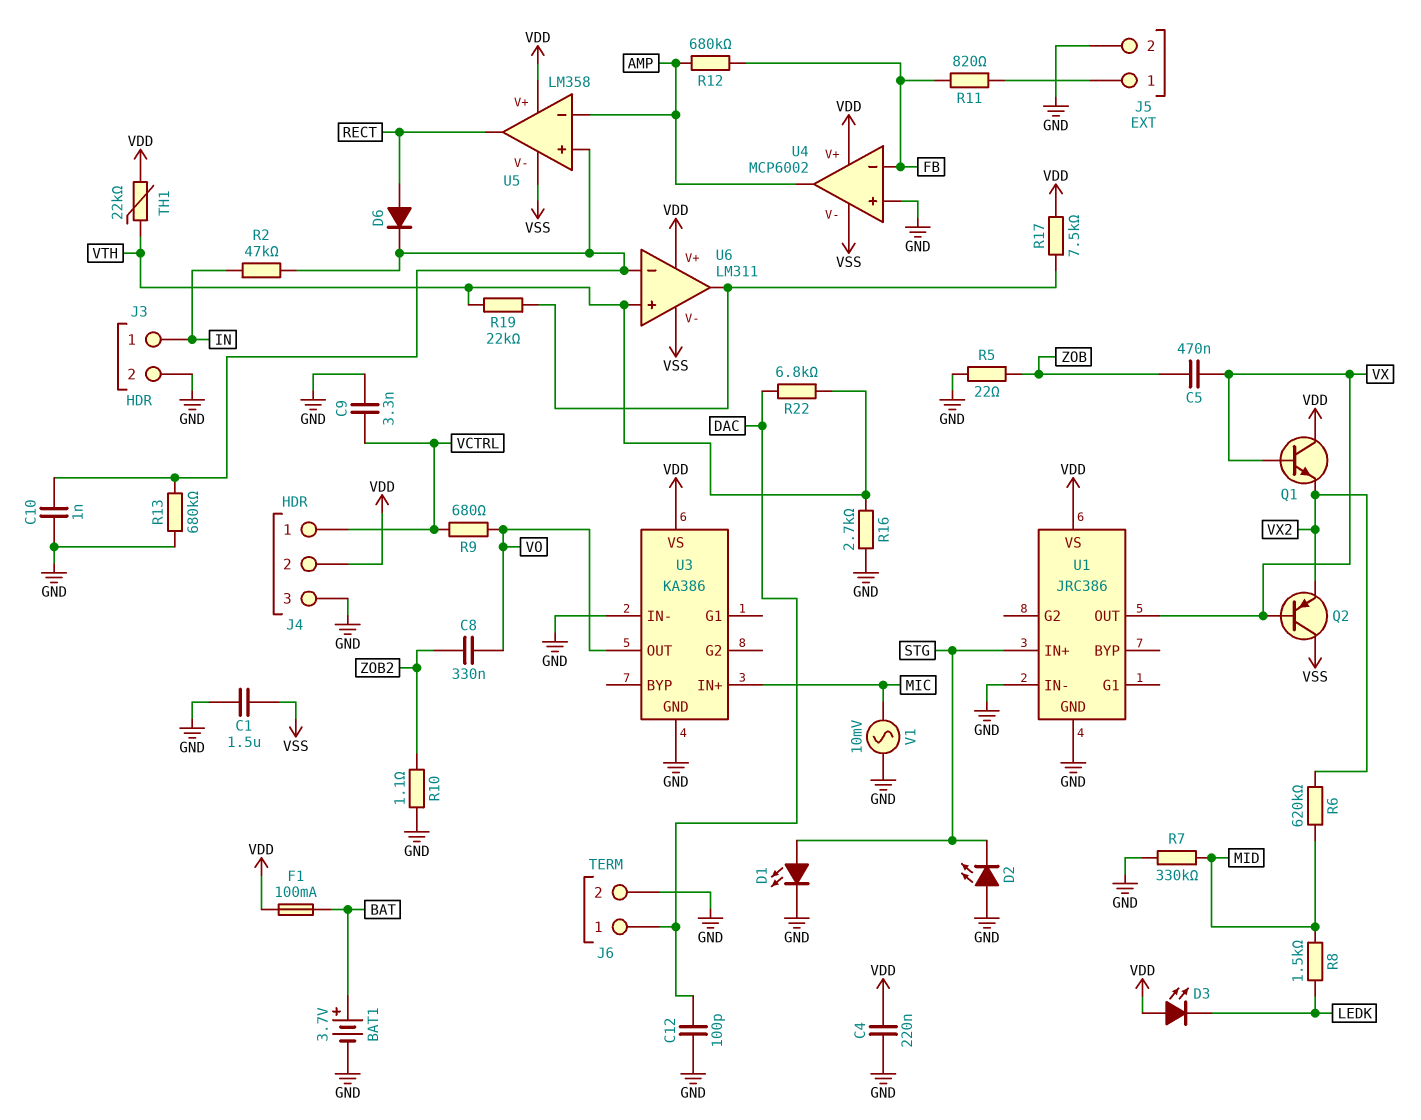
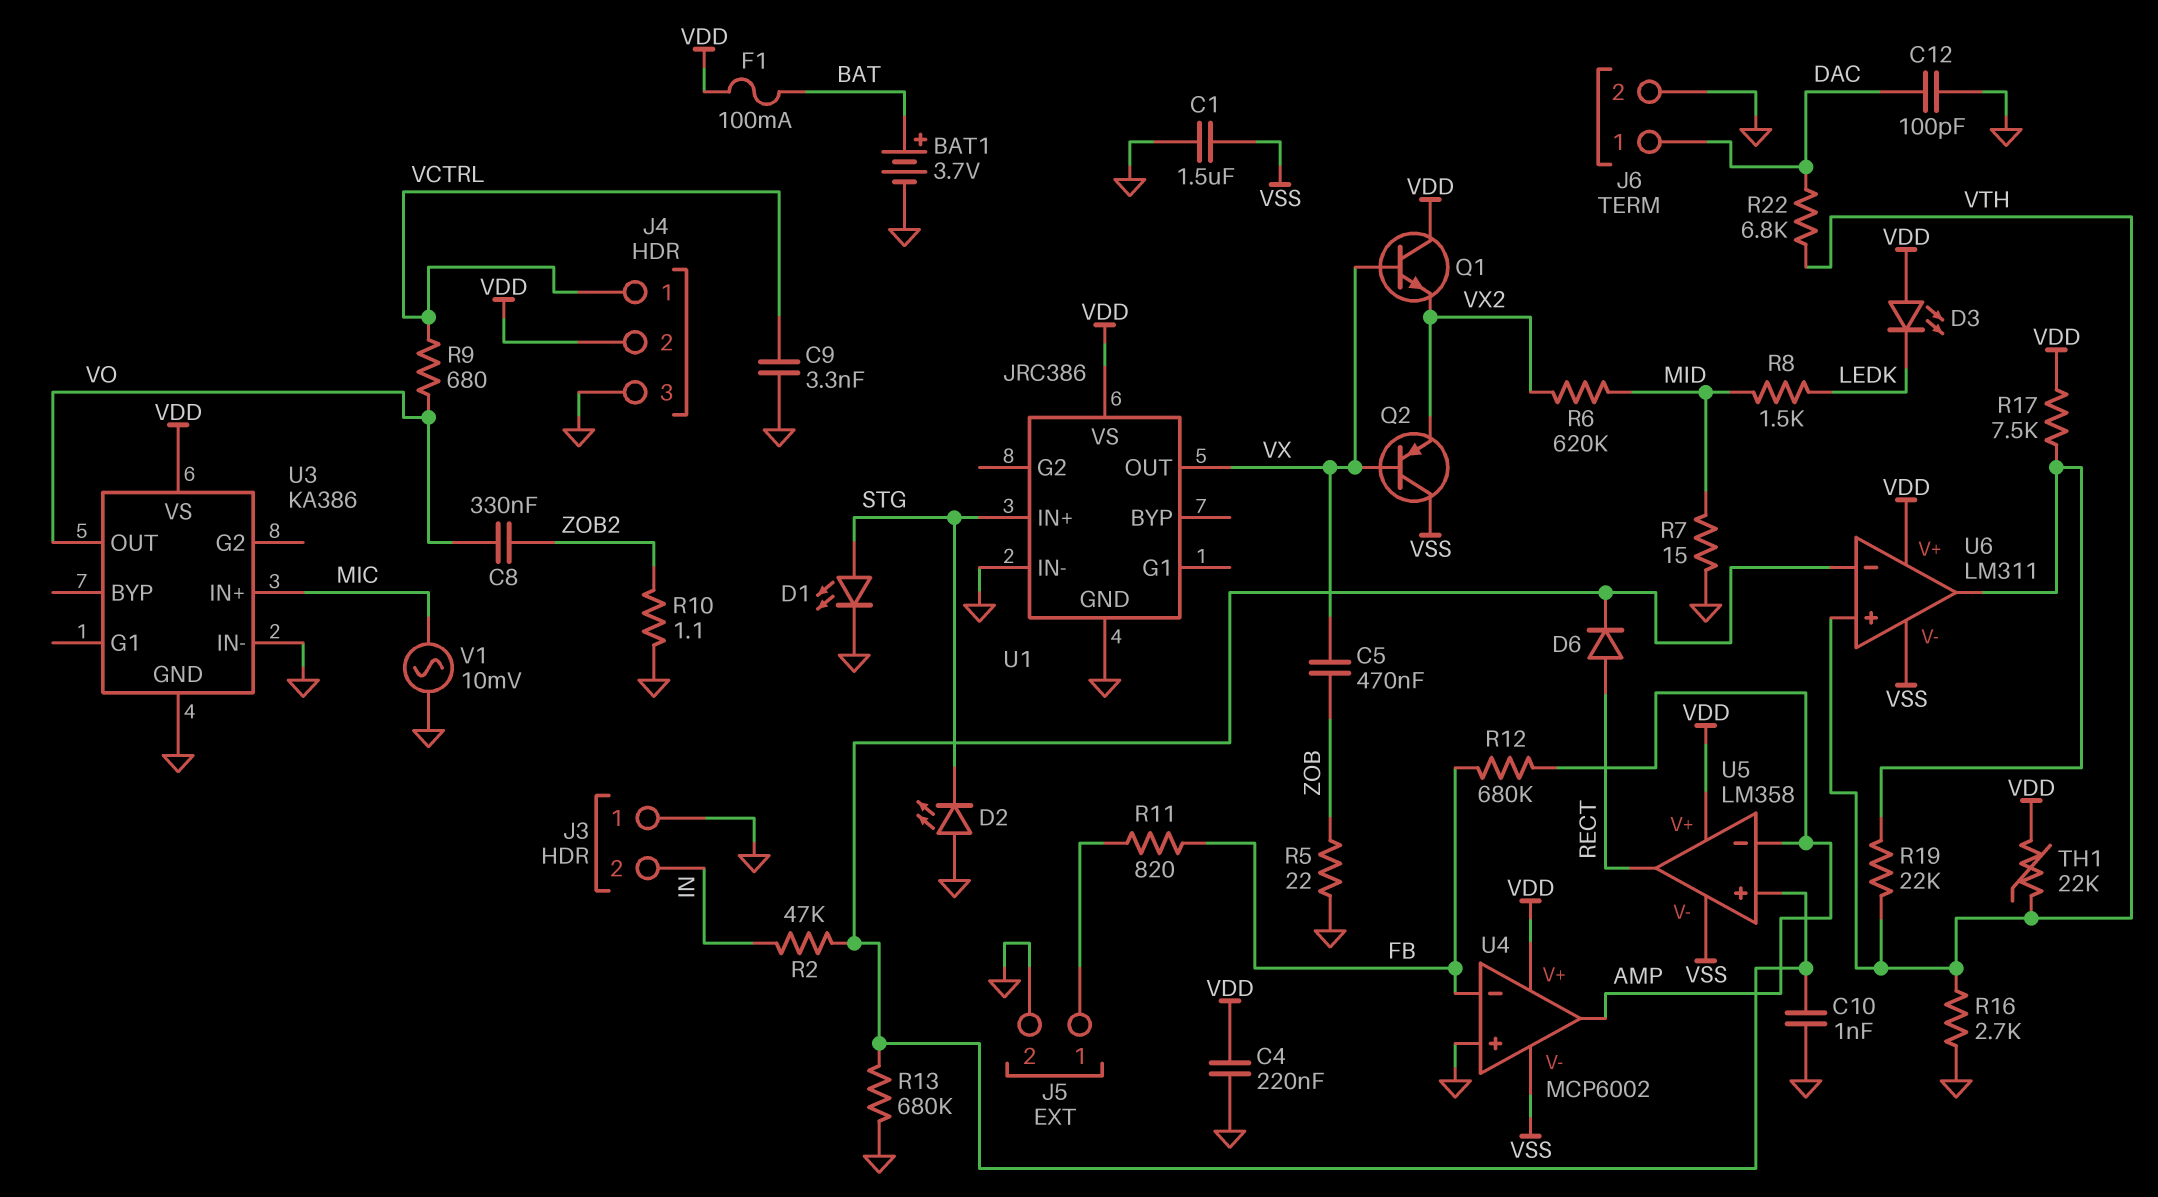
J3 pin 1: IN -> GND
J3 pin 2: GND -> IN
R7: 330k (GND, MID) -> 15 (GND, MID)

